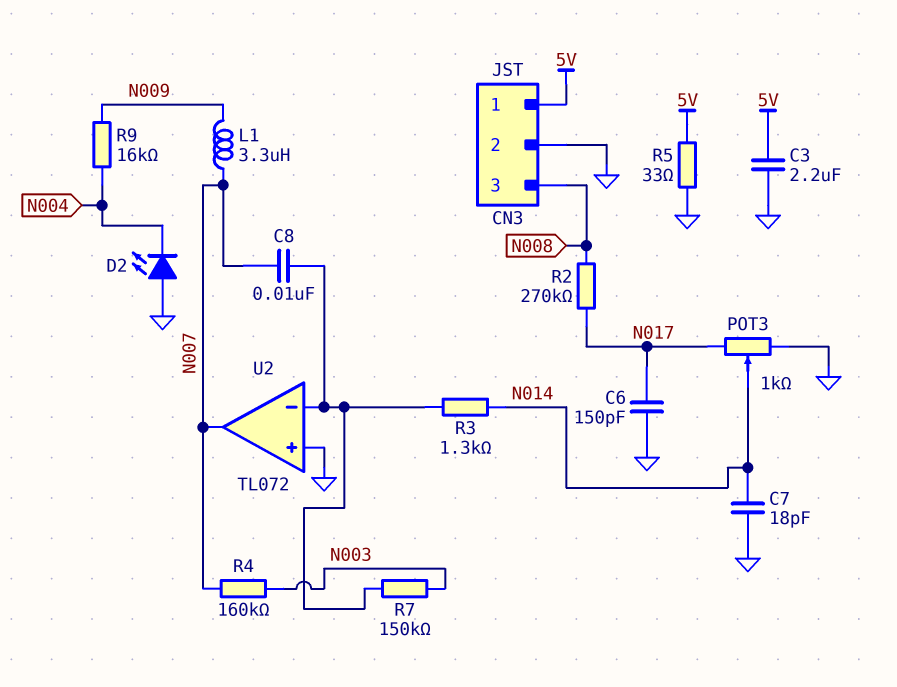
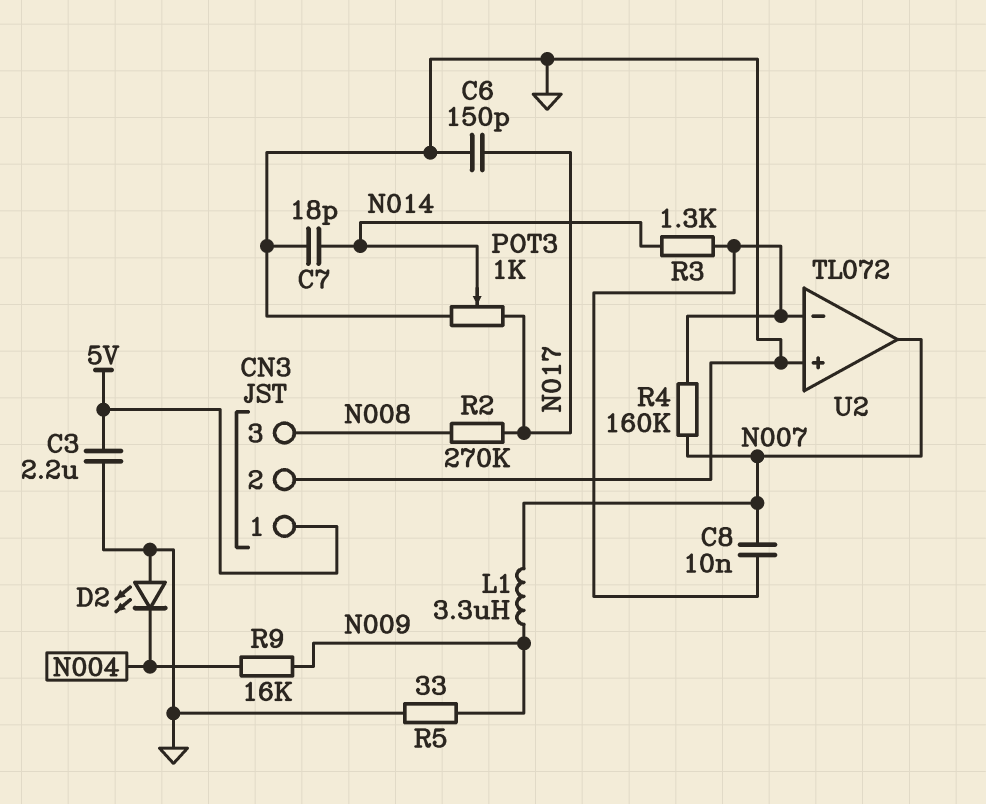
R4: 160k (N003, N007) -> 160k (N007, U2/in-)
R5: 33 (5V, GND) -> 33 (GND, N009)
R7: 150k (N003, U2/in-) -> none

